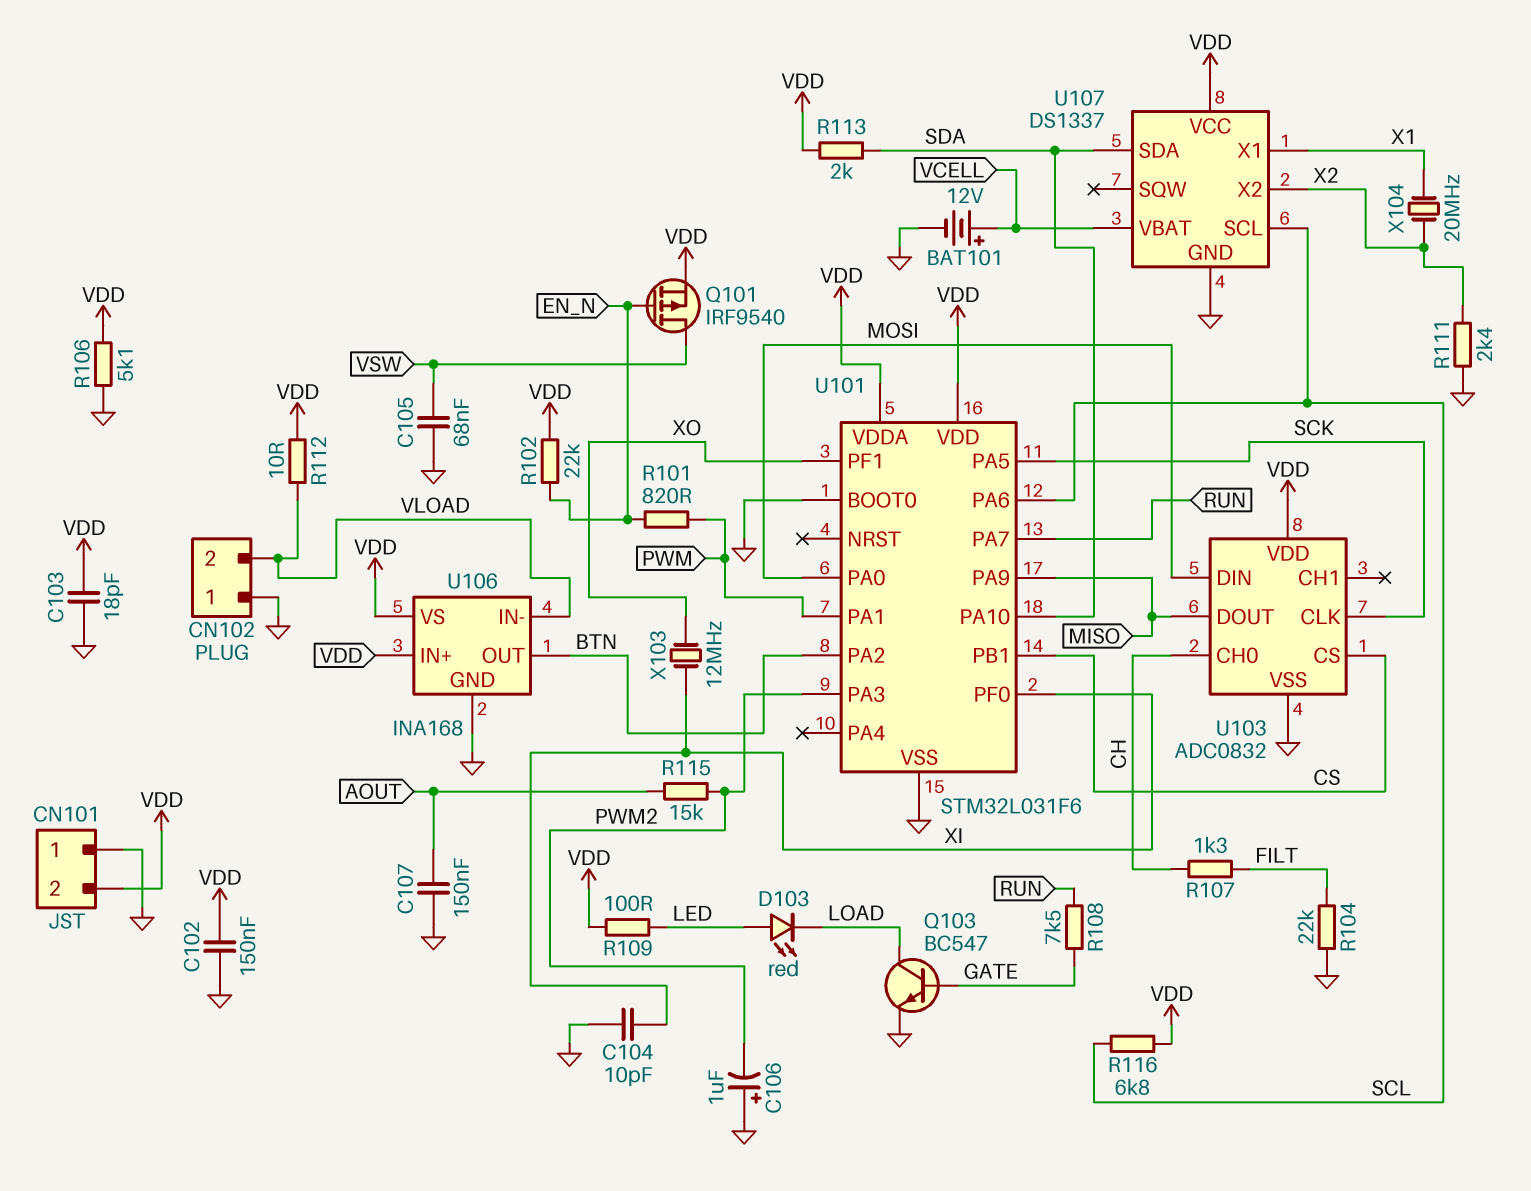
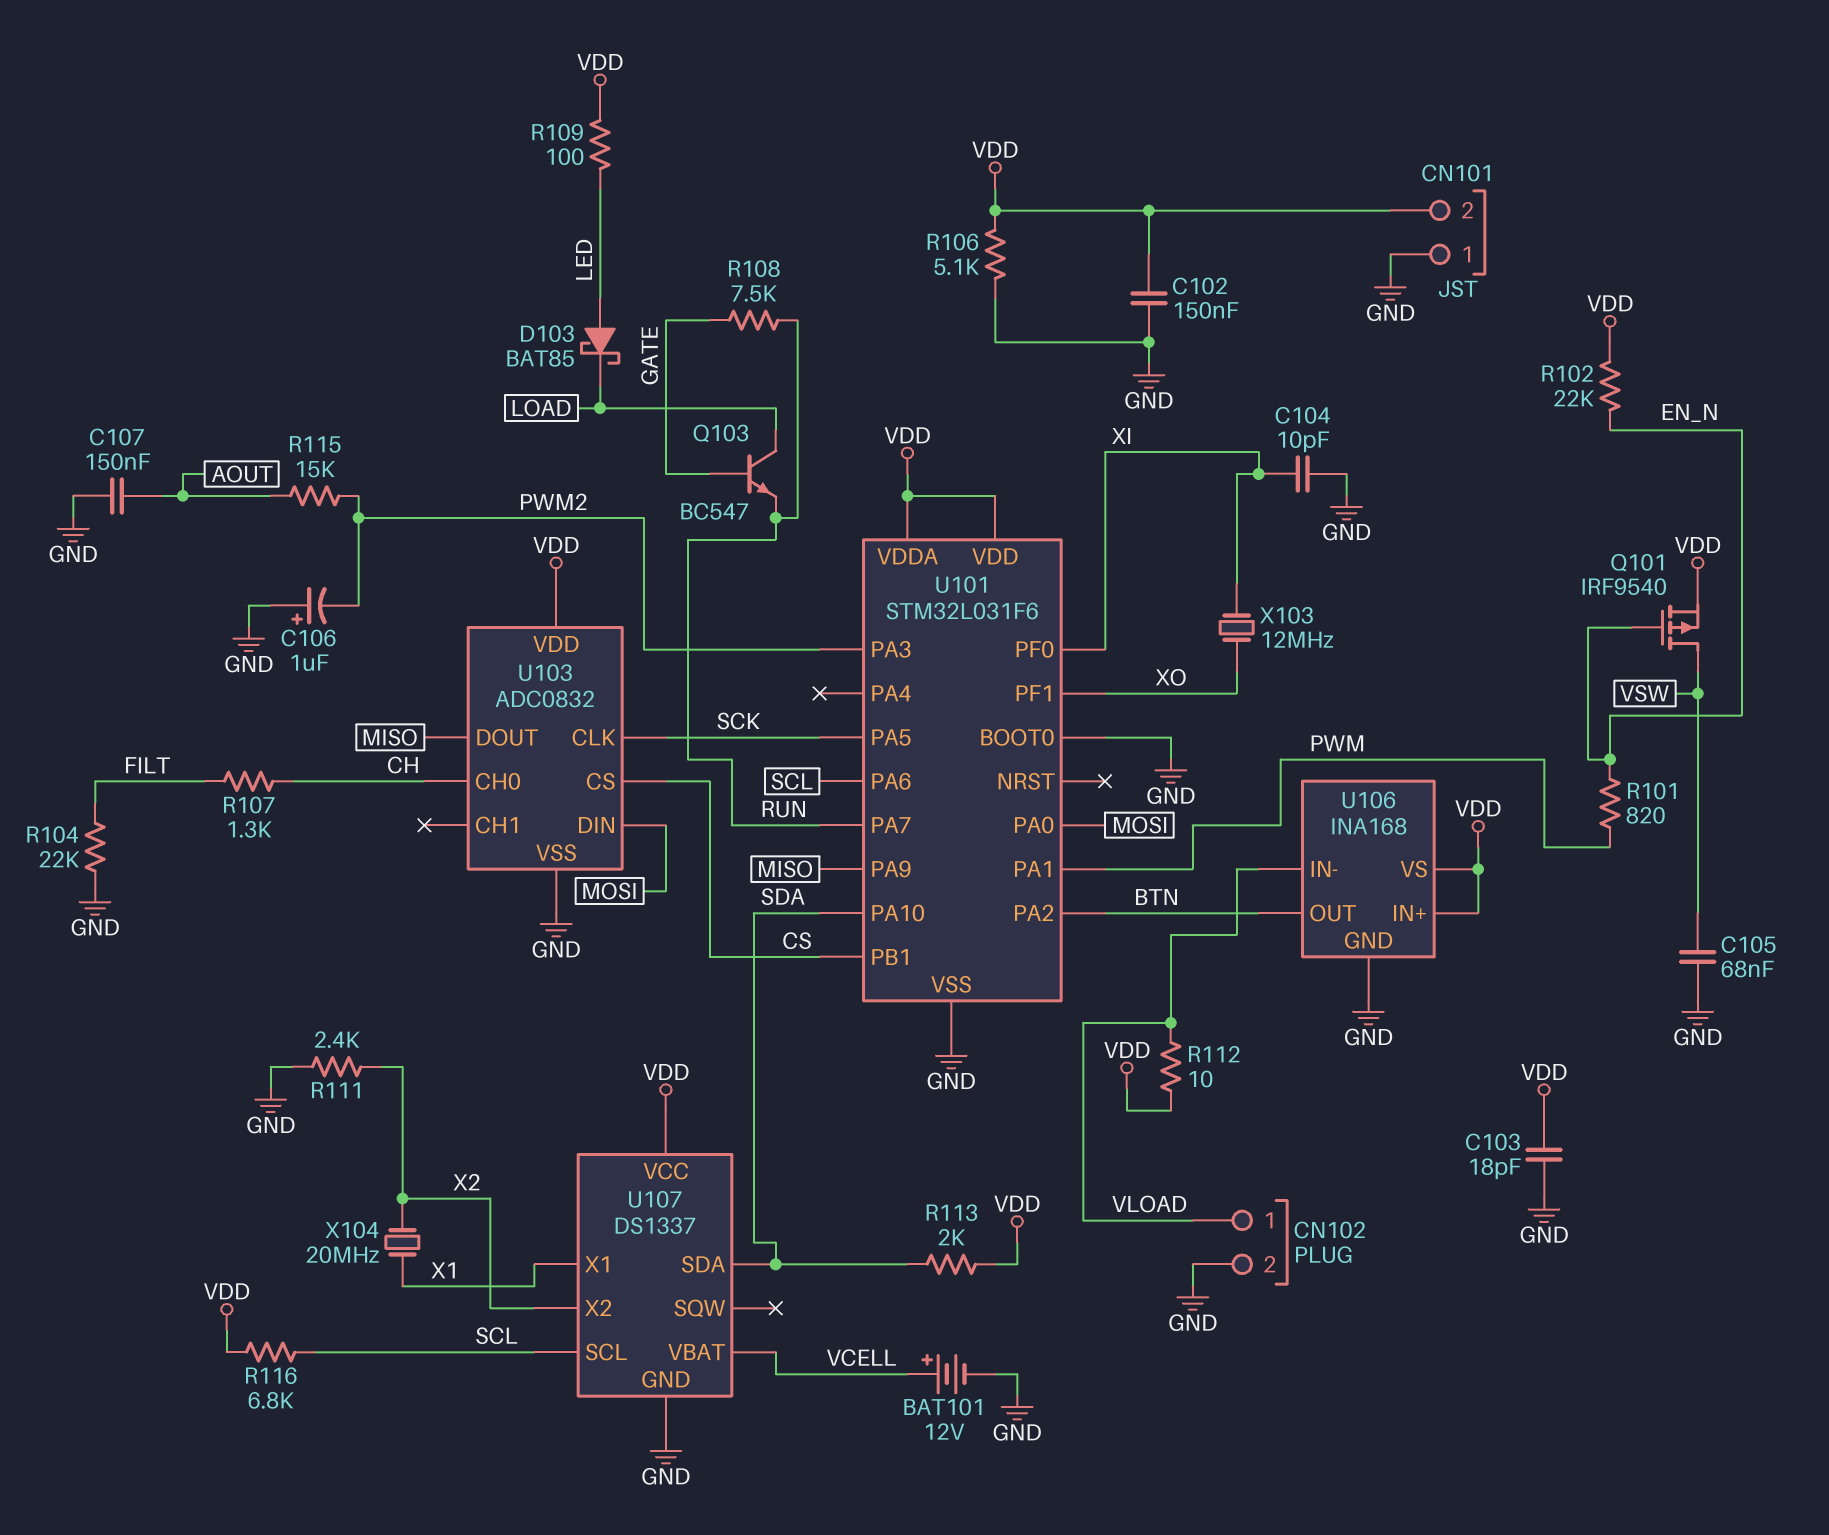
CN102 pin 1: GND -> VLOAD
CN102 pin 2: VLOAD -> GND
D103: LED red (A LED, K LOAD) -> schottky BAT85 (A LED, K LOAD)
Q103: NPN BC547 (B GATE, C LOAD, E GND) -> NPN BC547 (B GATE, C LOAD, E RUN)

